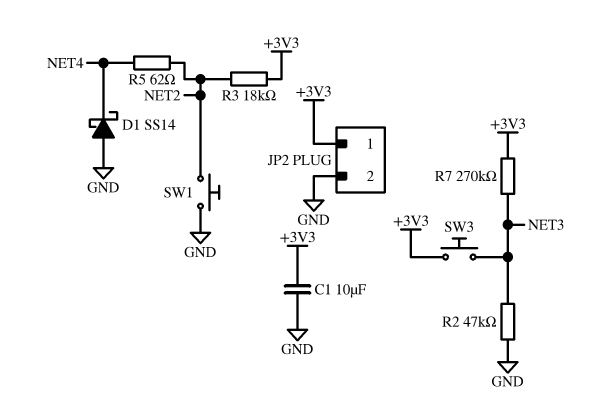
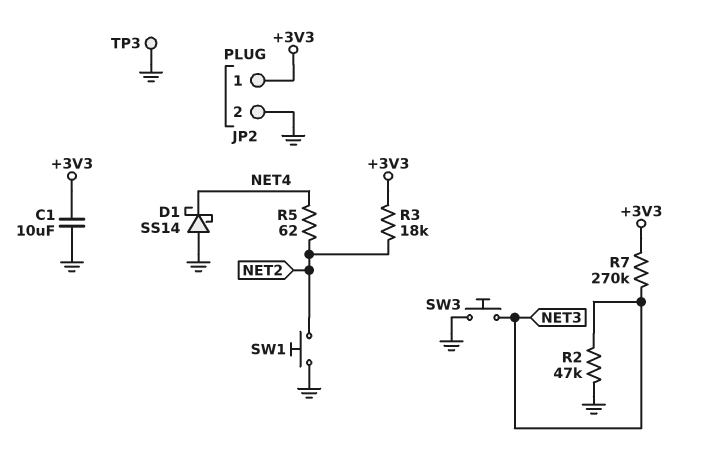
SW3: button (+3V3, NET3) -> button (GND, NET3)
TP3: none -> test point (GND)

